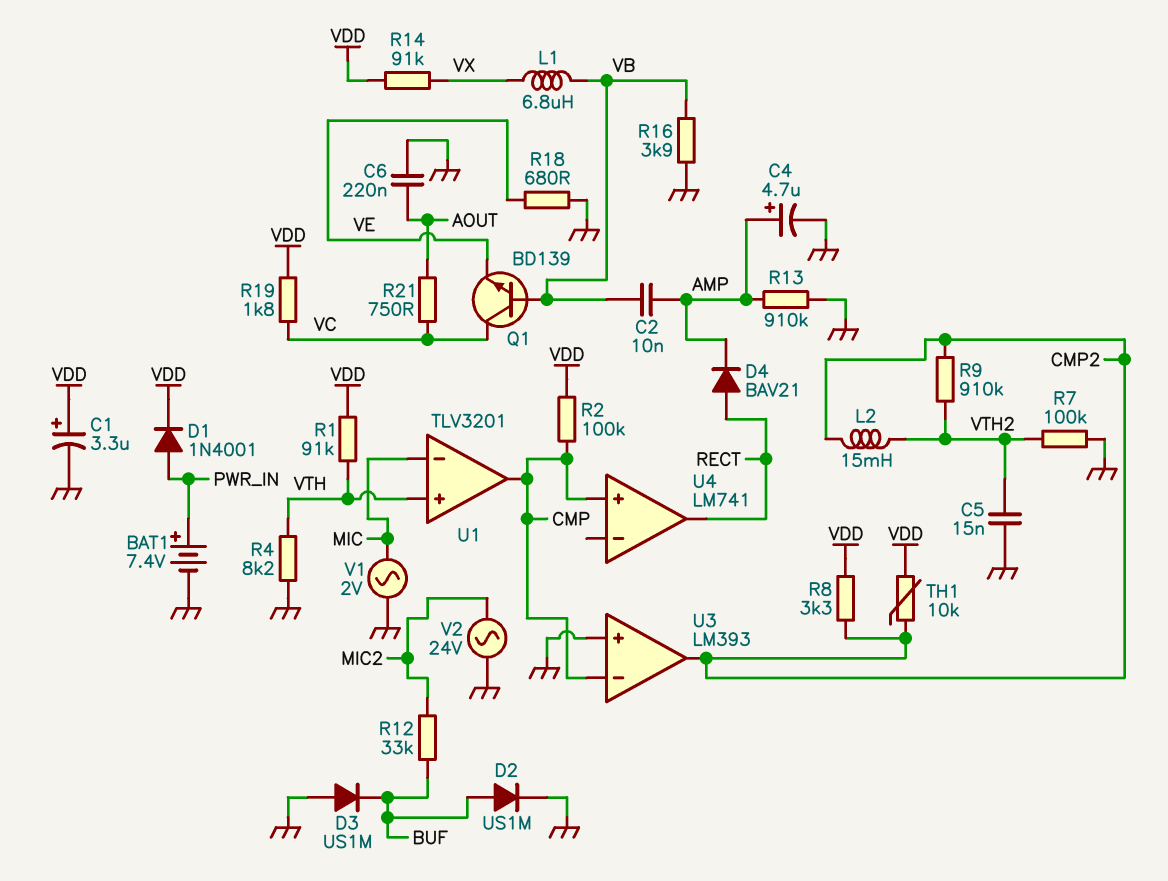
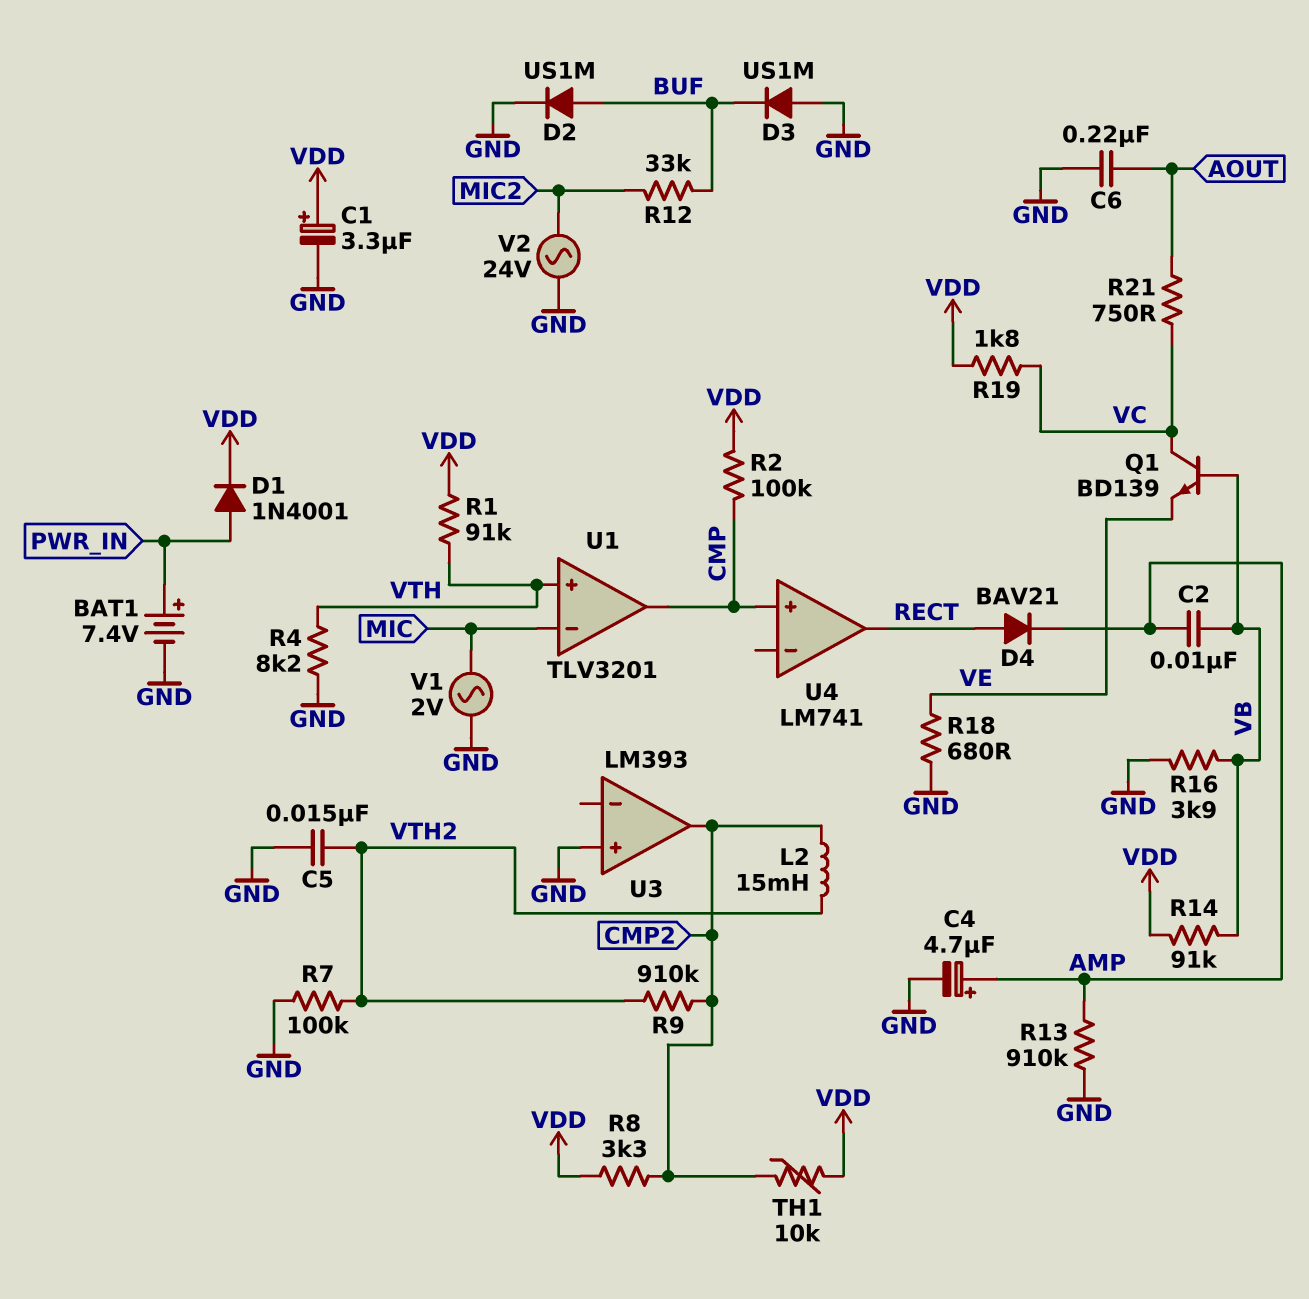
L1: 6.8uH (VB, VX) -> none
R14: 91k (VDD, VX) -> 91k (VB, VDD)
U3 pin in-: CMP -> none

